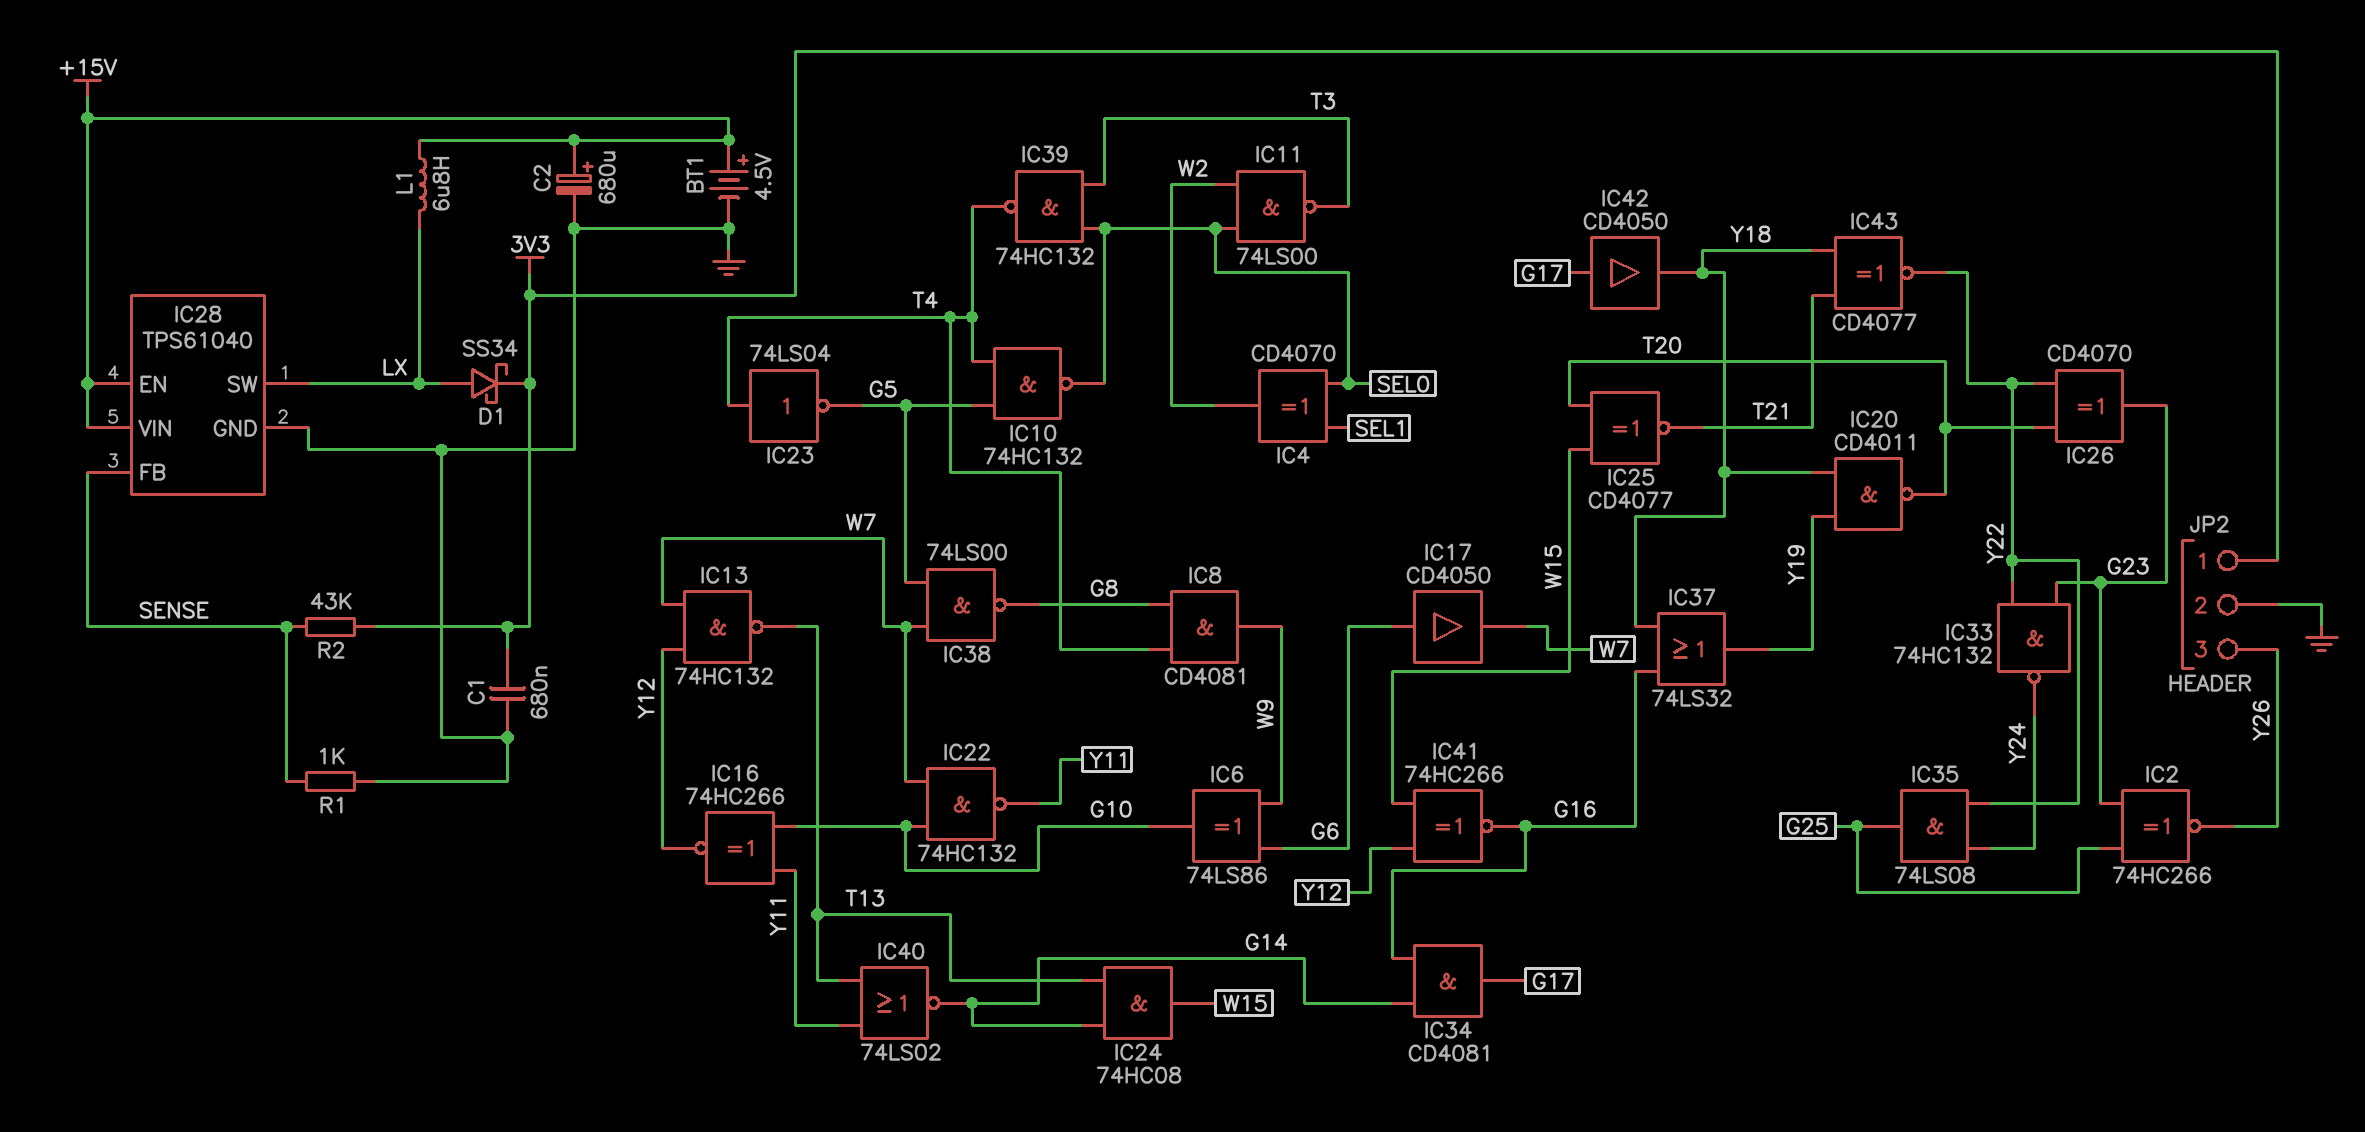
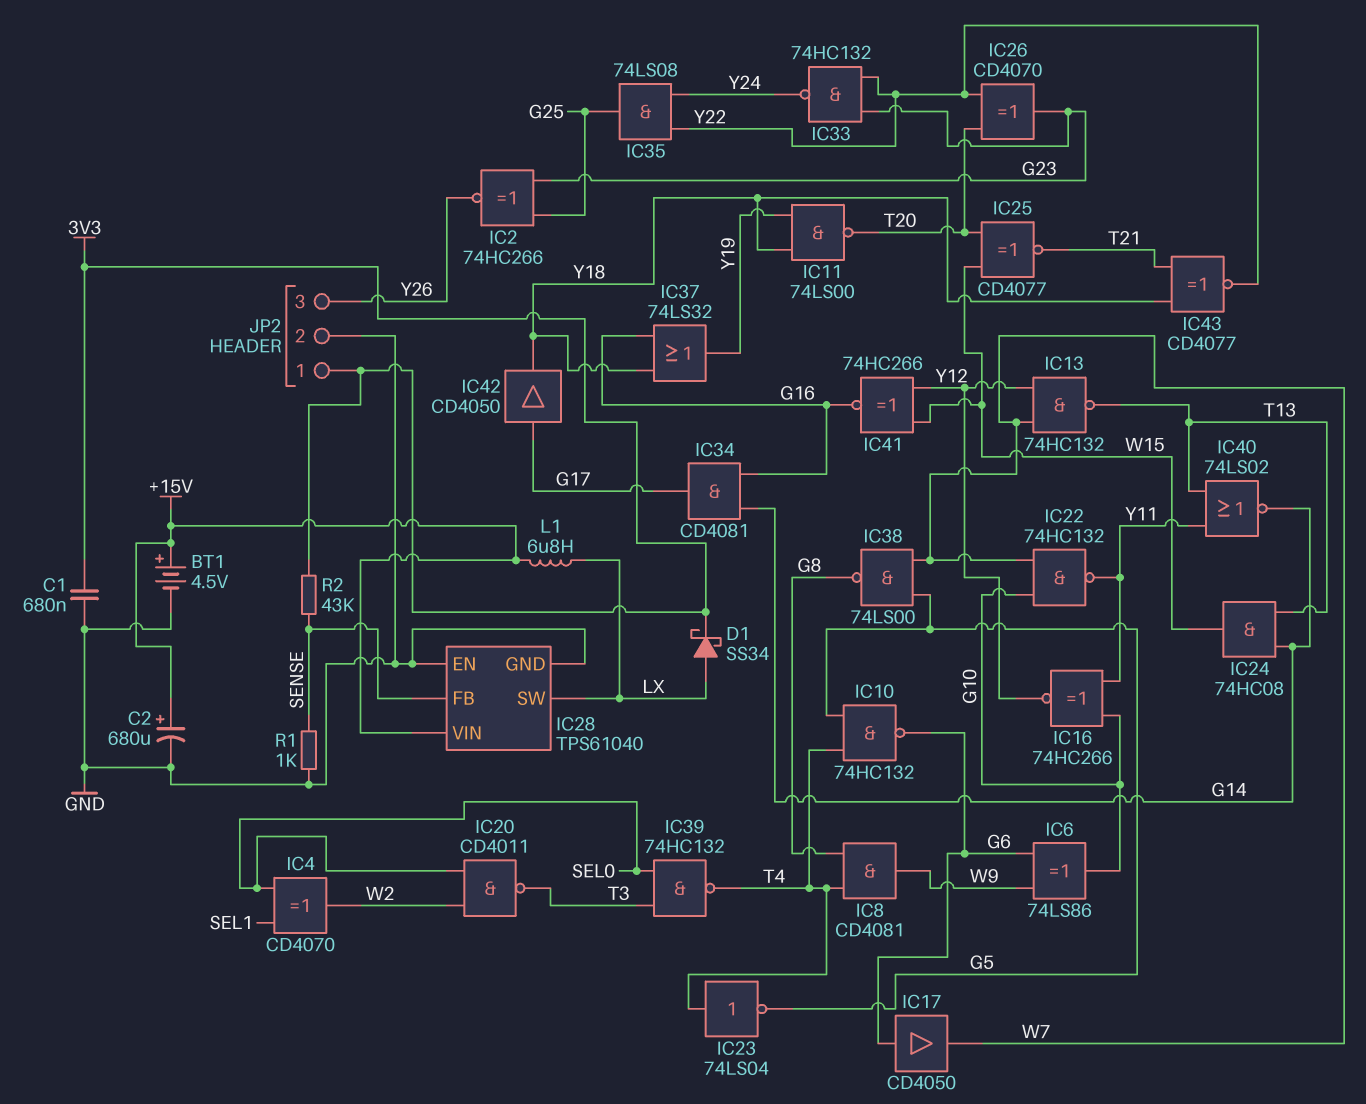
IC10: NAND 74HC132 (in G5, in T4, out SEL0) -> NAND 74HC132 (in G5, in T4, out G6)
IC11: NAND 74LS00 (in SEL0, in W2, out T3) -> NAND 74LS00 (in Y18, in Y19, out T20)
IC20: NAND CD4011 (in Y18, in Y19, out T20) -> NAND CD4011 (in SEL0, in W2, out T3)
IC28 pin EN: +15V -> GND

